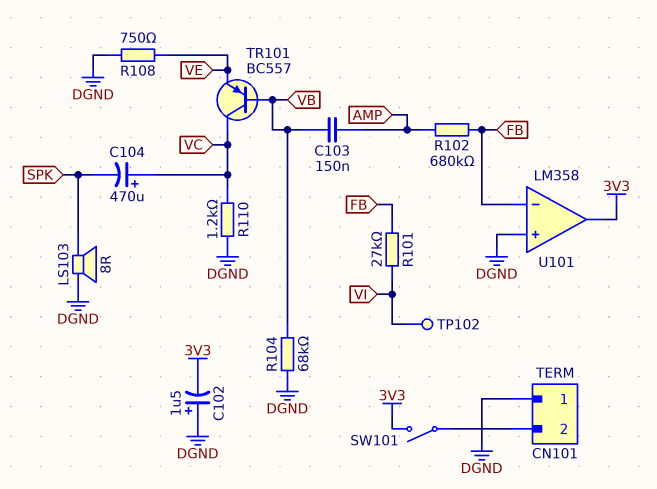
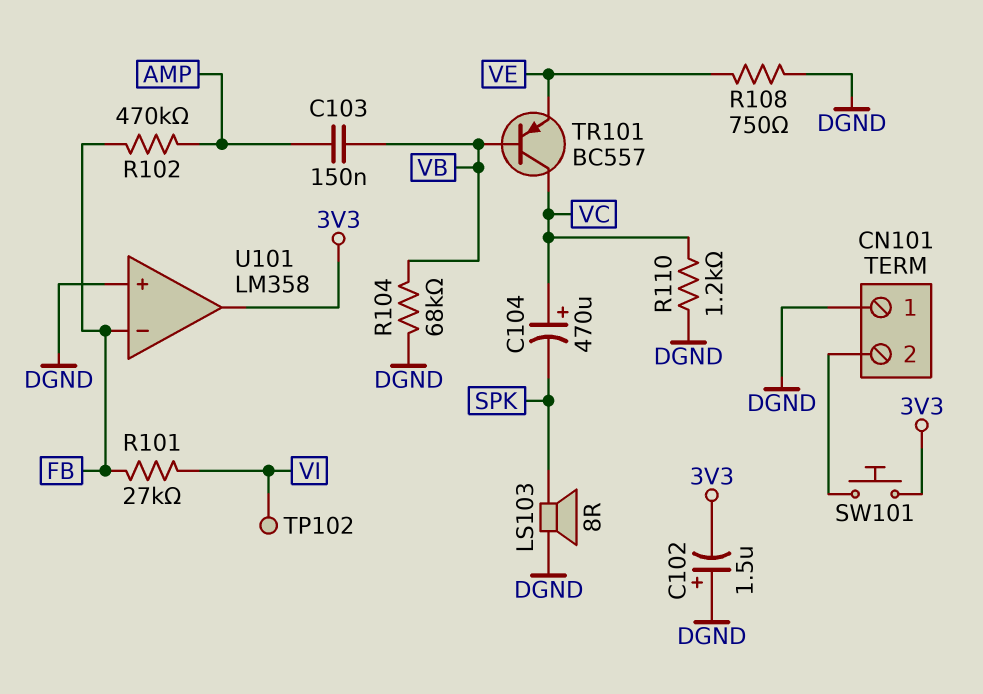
R102: 680k (AMP, FB) -> 470k (AMP, FB)
SW101: switch (3V3, CN101/2) -> button (3V3, CN101/2)

